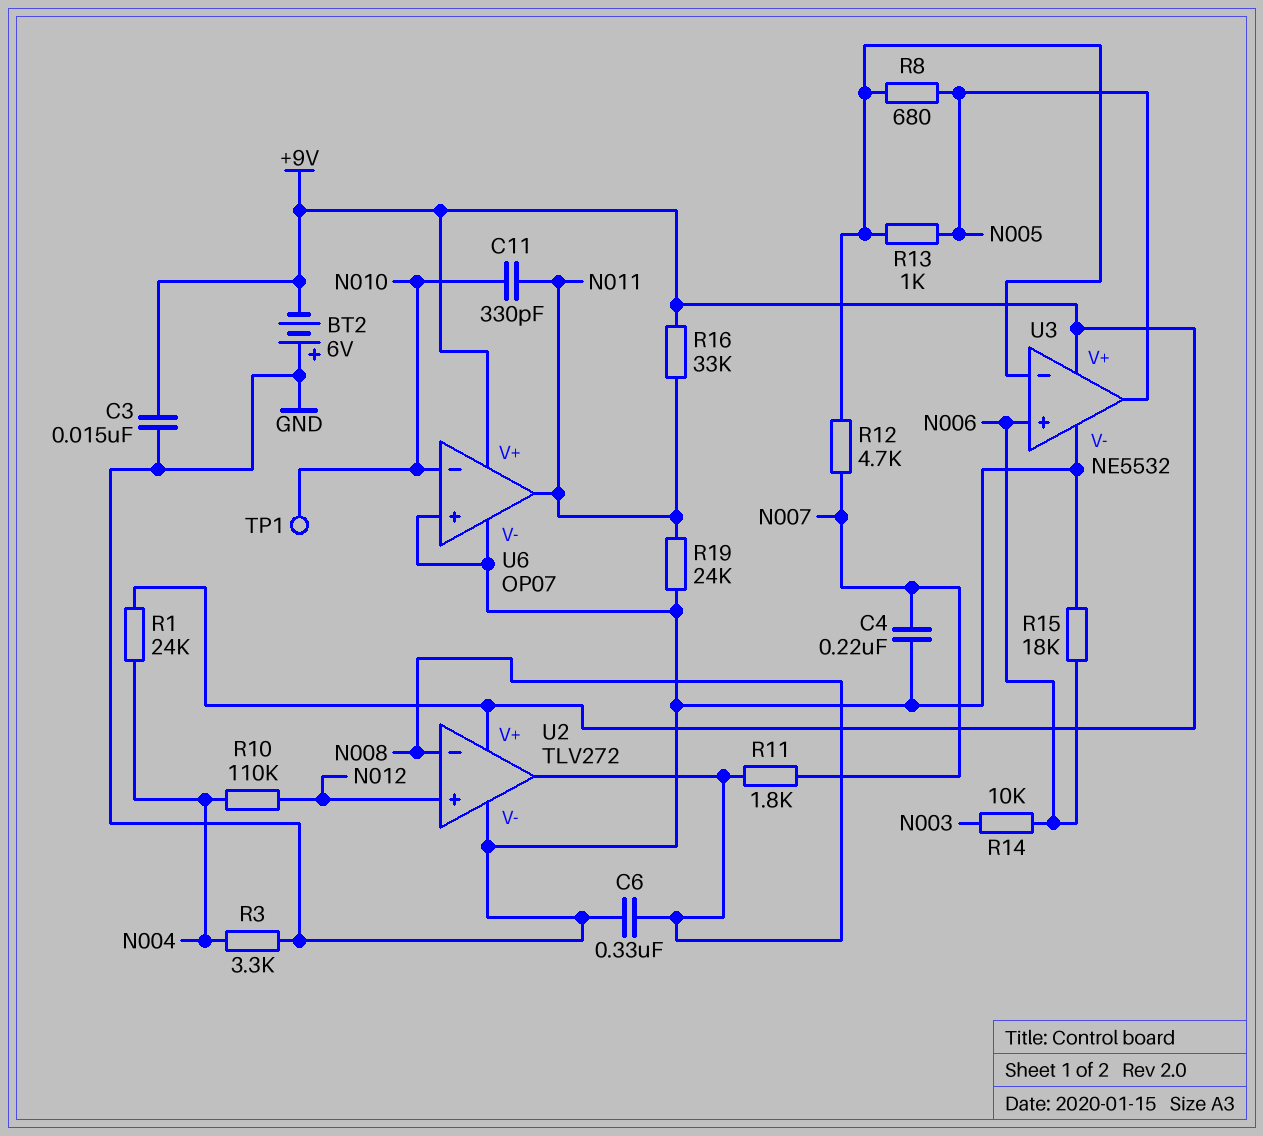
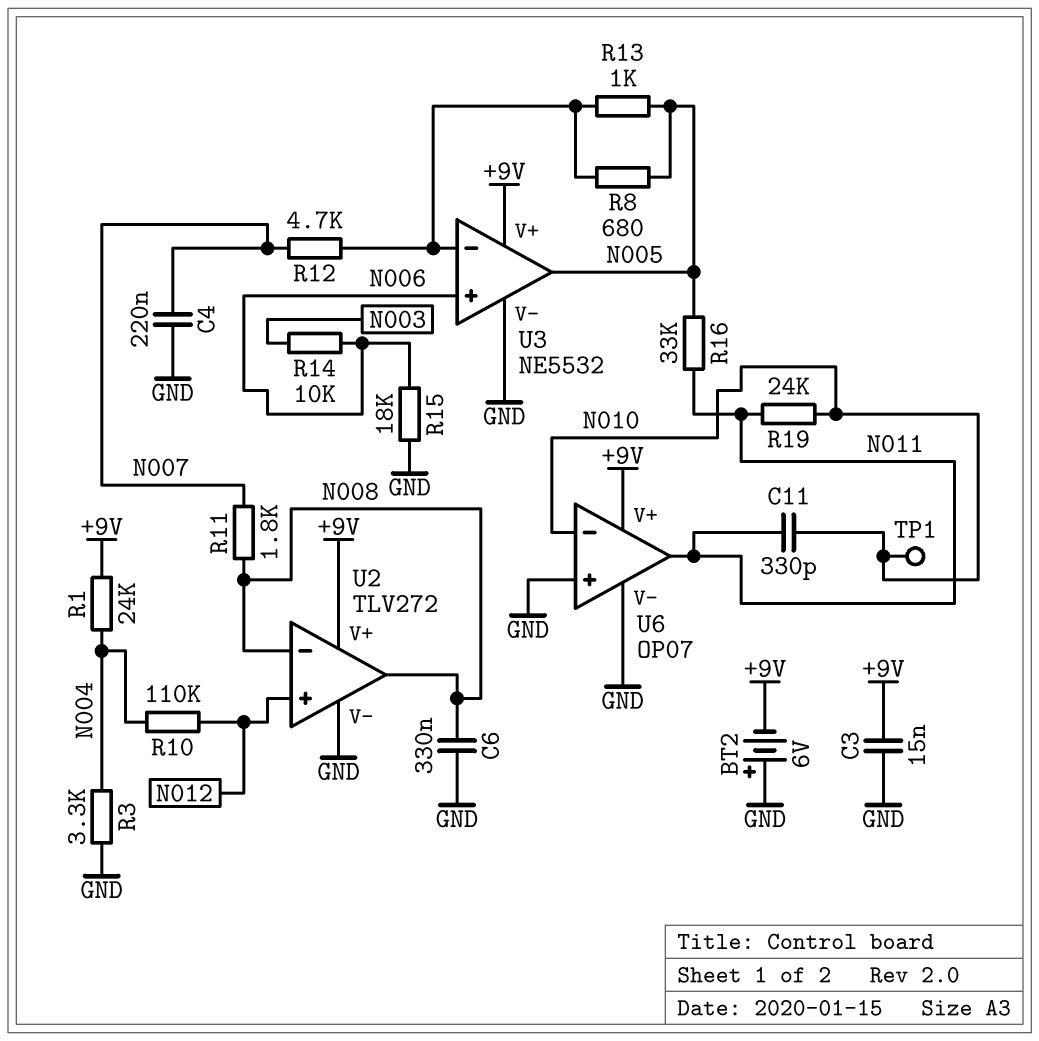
R16: 33k (+9V, N011) -> 33k (N005, N011)
R19: 24k (GND, N011) -> 24k (N010, N011)

